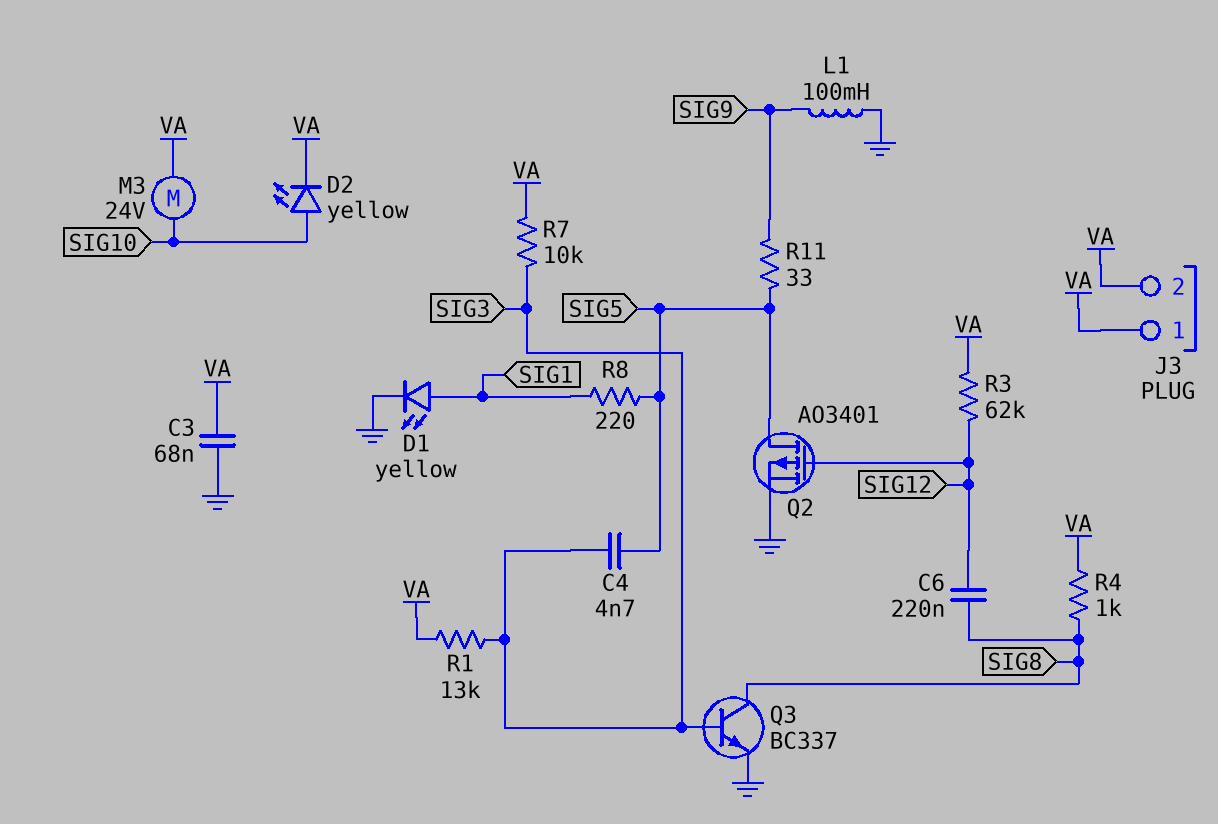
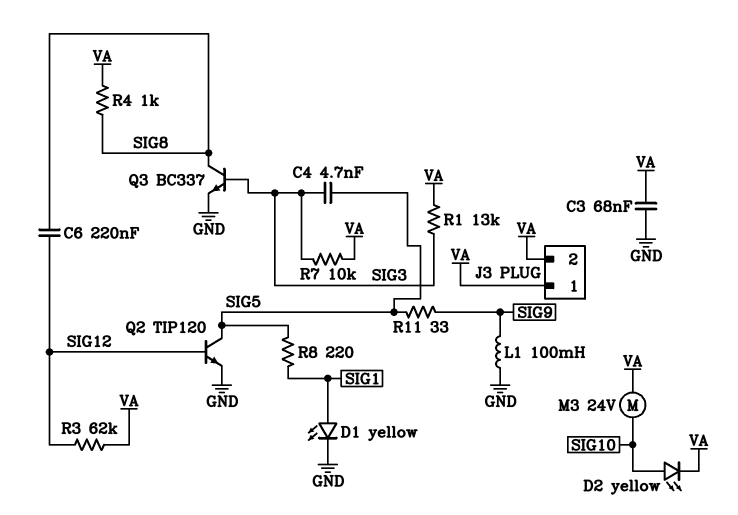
Q2: PMOS AO3401 (G SIG12, D SIG5, S GND) -> NPN TIP120 (B SIG12, C SIG5, E GND)

